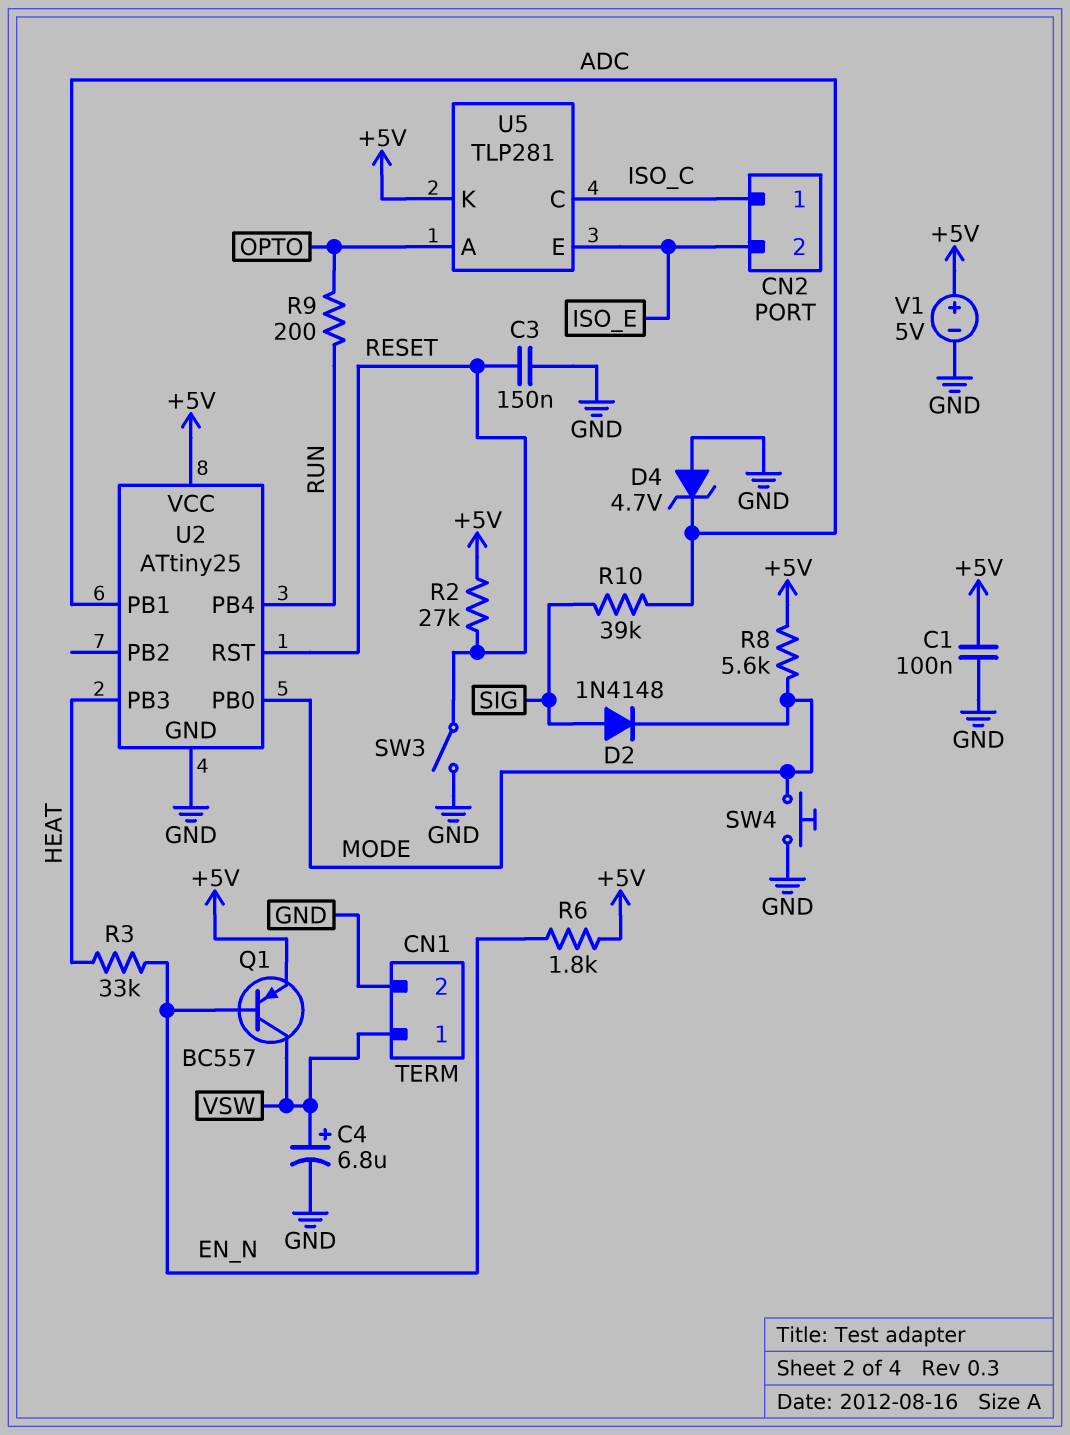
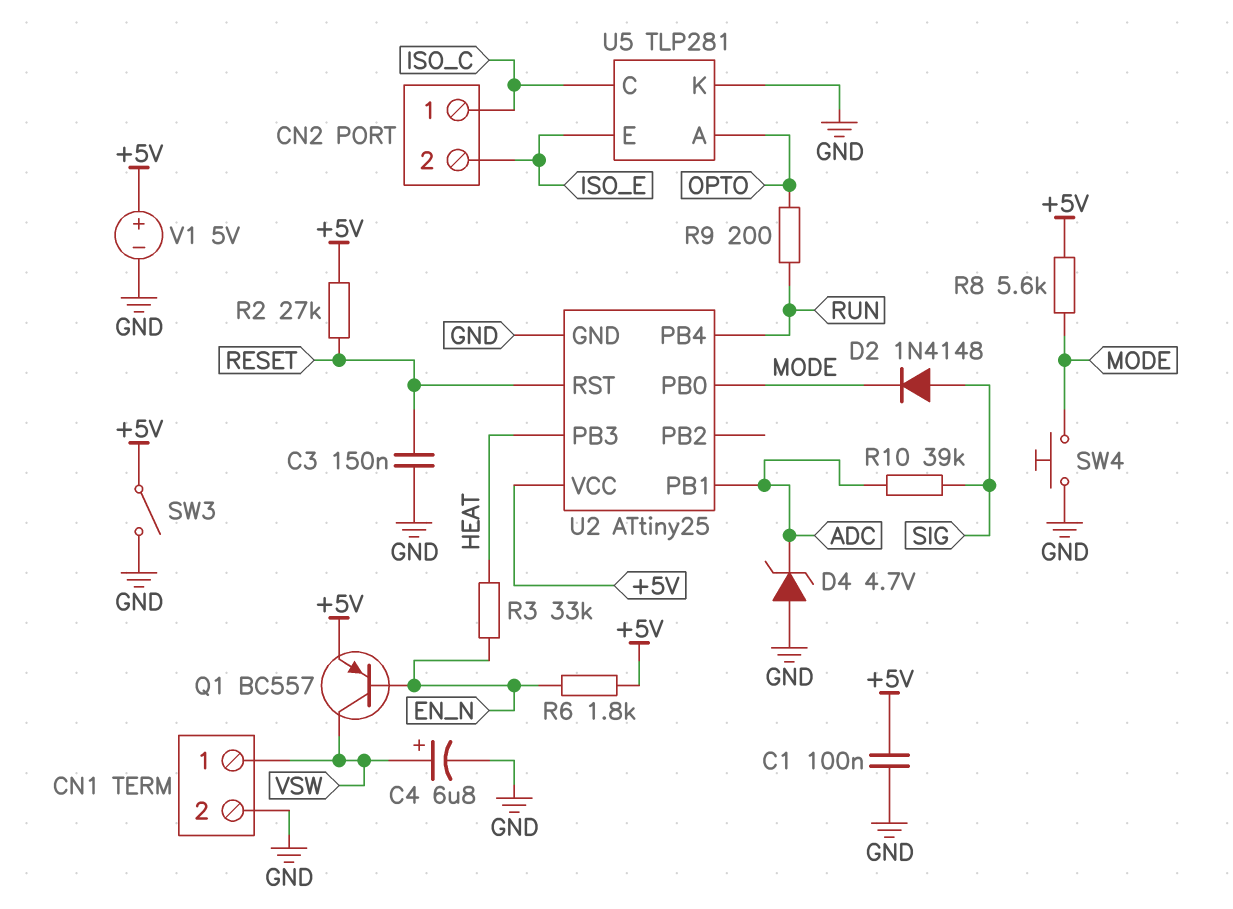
SW3: switch (GND, RESET) -> switch (+5V, GND)
U5 pin K: +5V -> GND

